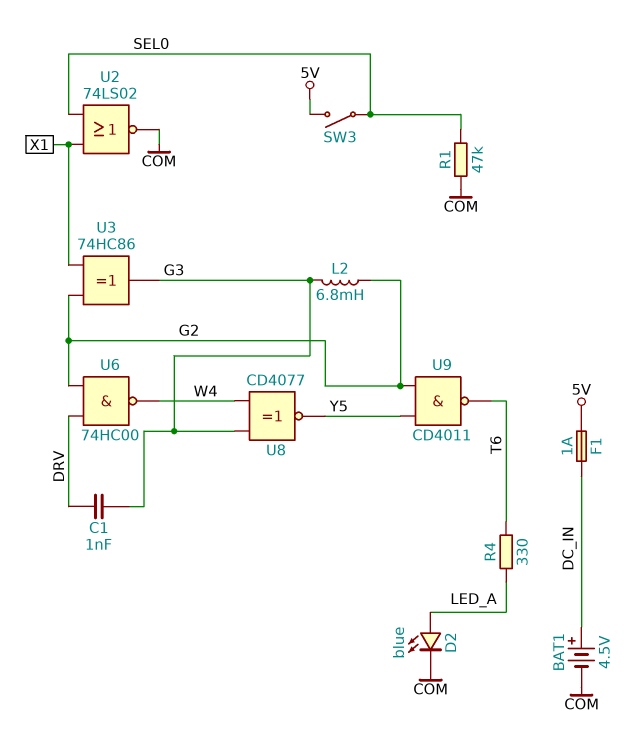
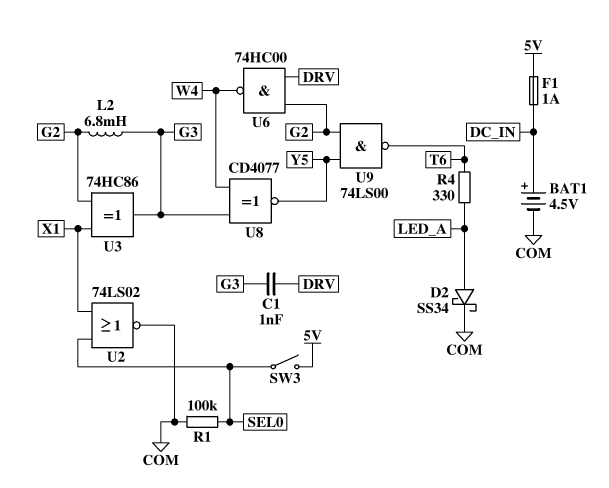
D2: LED blue (A LED_A, K COM) -> schottky SS34 (A LED_A, K COM)
R1: 47k (COM, SEL0) -> 100k (COM, SEL0)
U9: NAND CD4011 (in G2, in Y5, out T6) -> NAND 74LS00 (in G2, in Y5, out T6)

